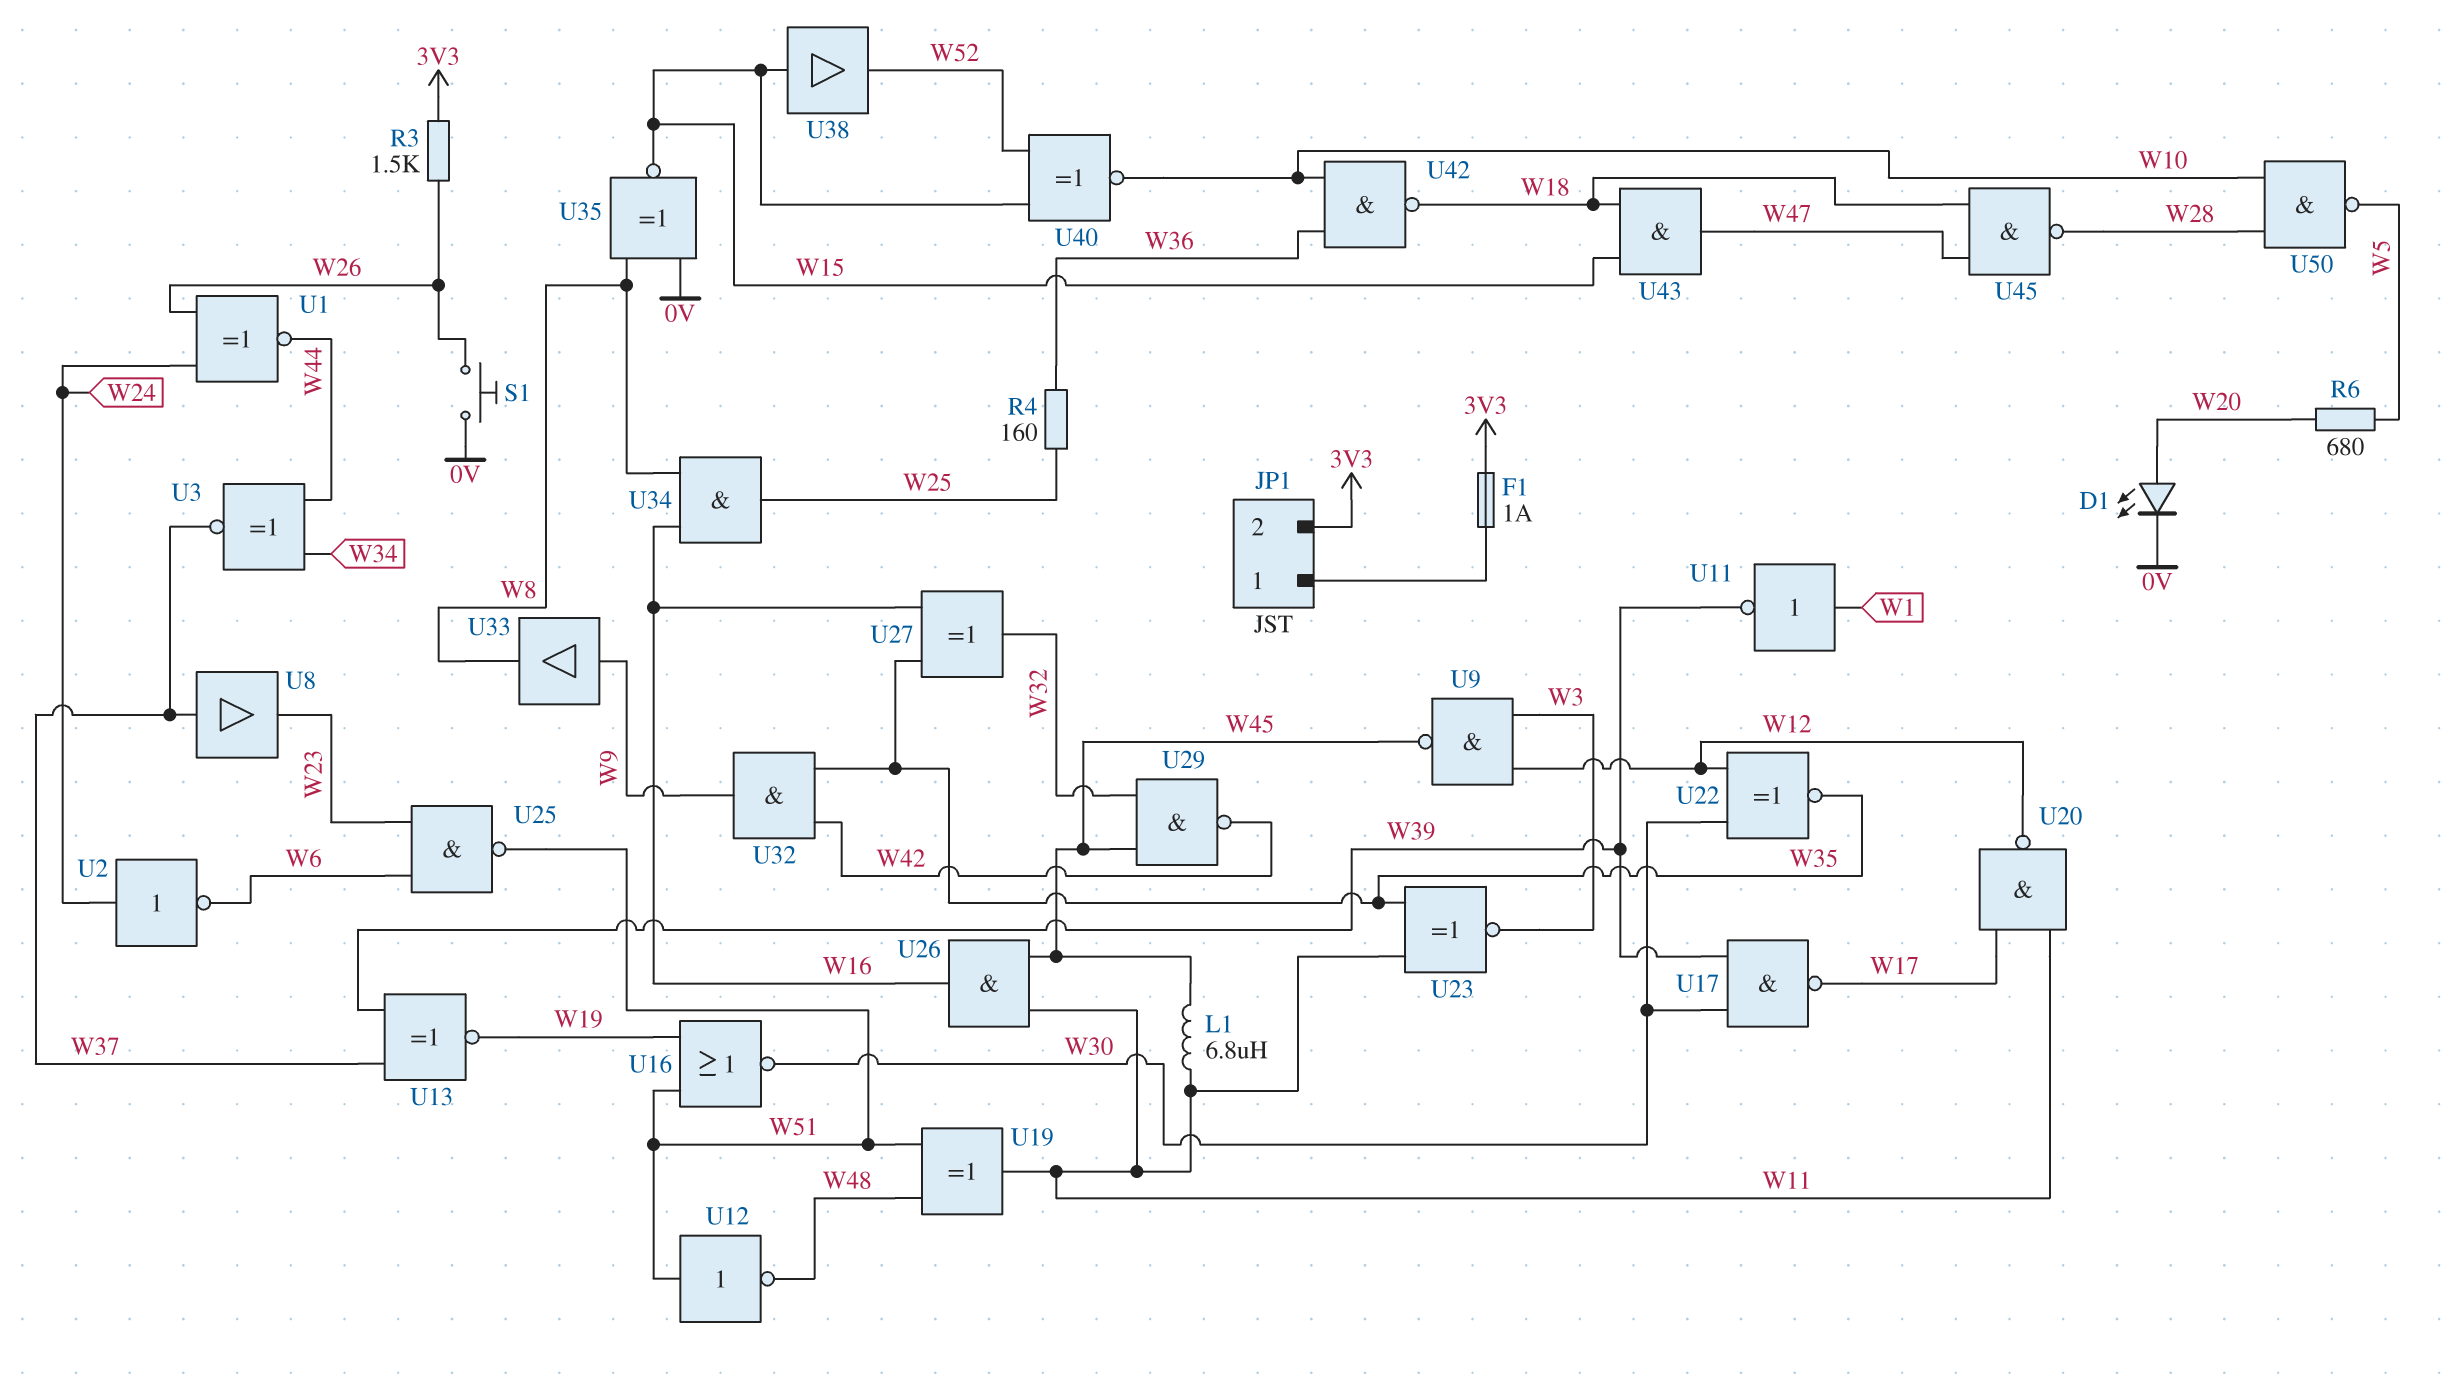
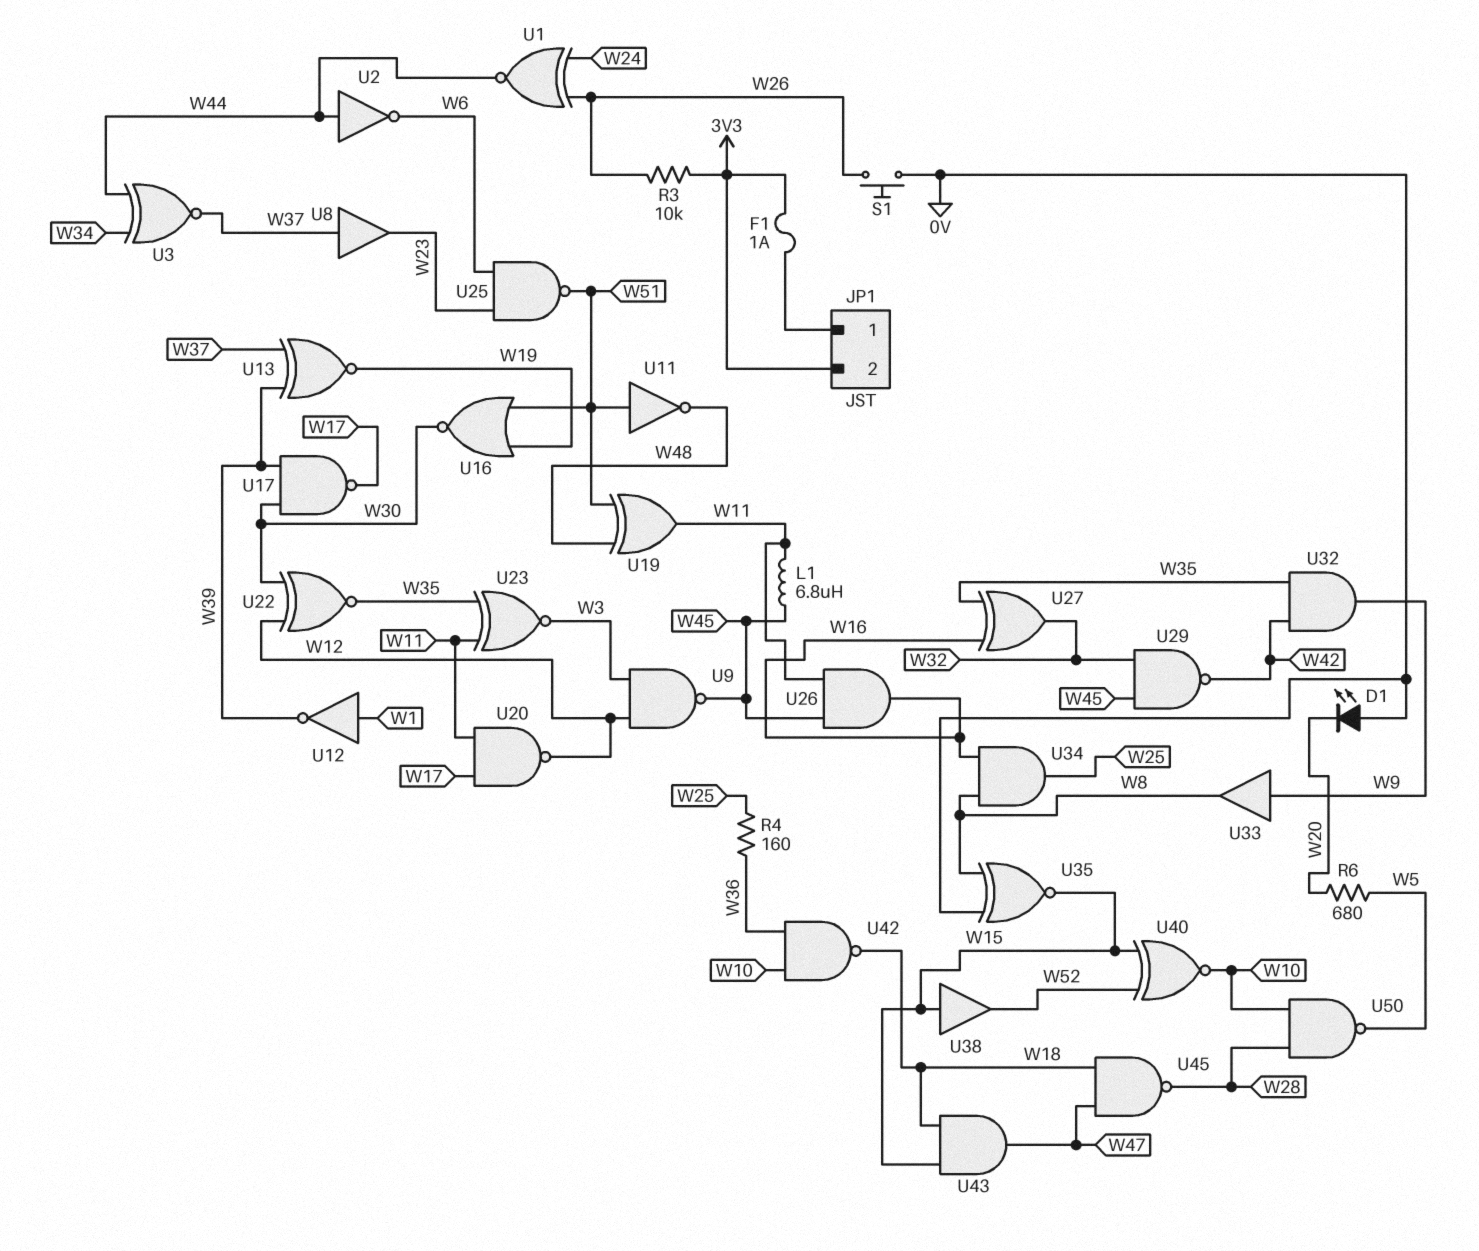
D1: LED (A W20, K 0V) -> LED (A 0V, K W20)
R3: 1.5k (3V3, W26) -> 10k (3V3, W26)
U2: NOT (in W24, out W6) -> NOT (in W44, out W6)
U11: NOT (in W1, out W39) -> NOT (in W51, out W48)
U12: NOT (in W51, out W48) -> NOT (in W1, out W39)

